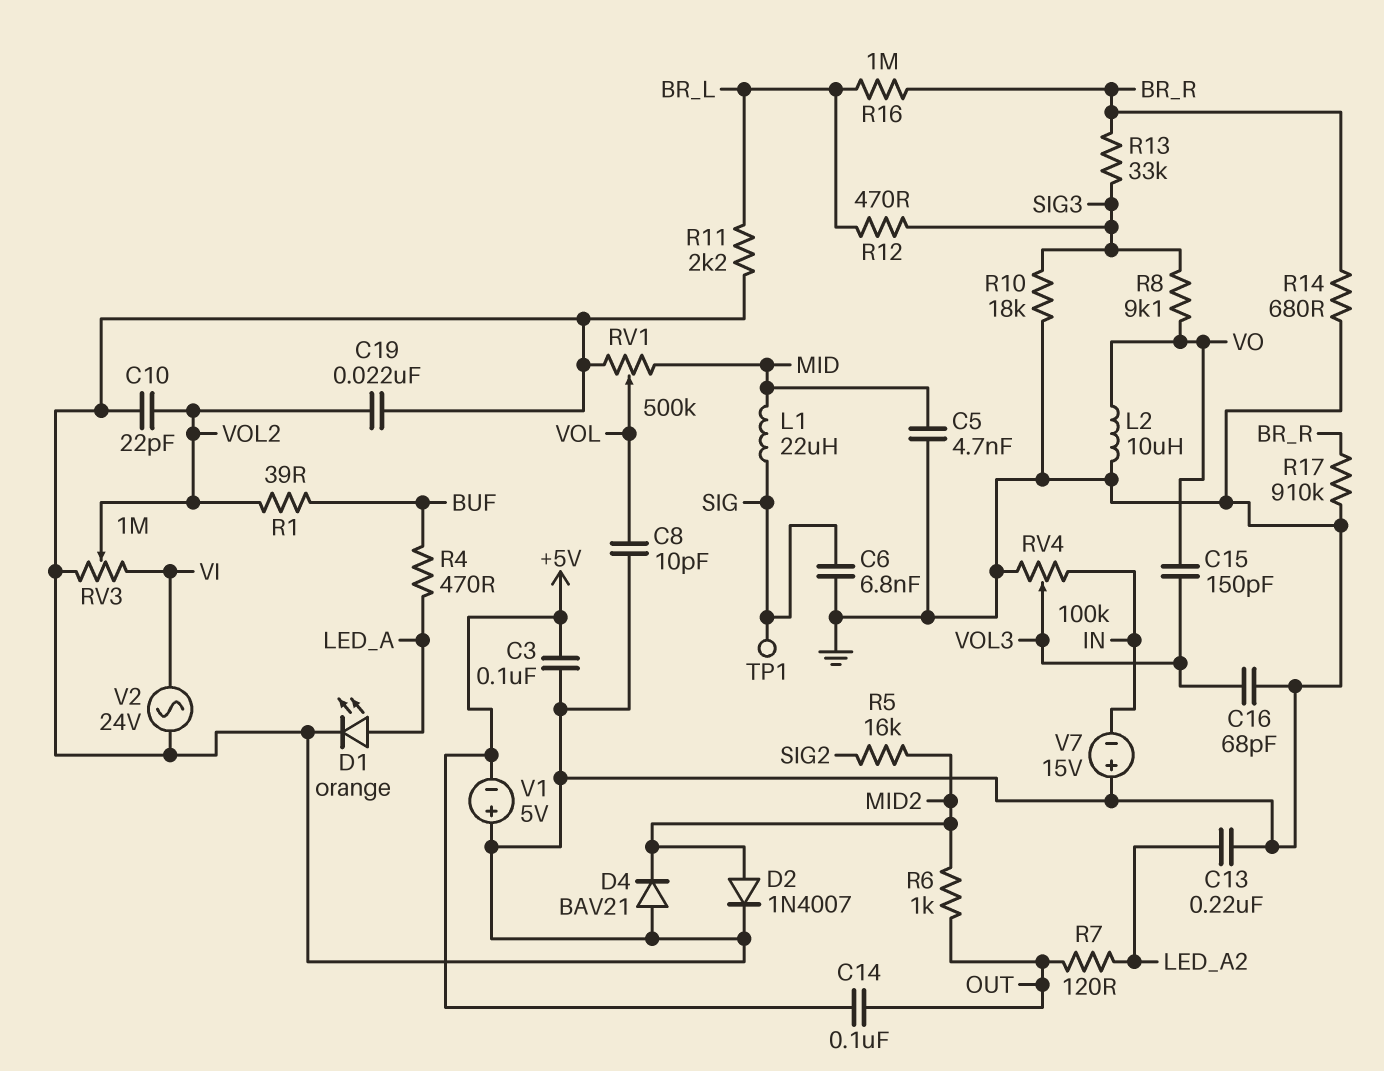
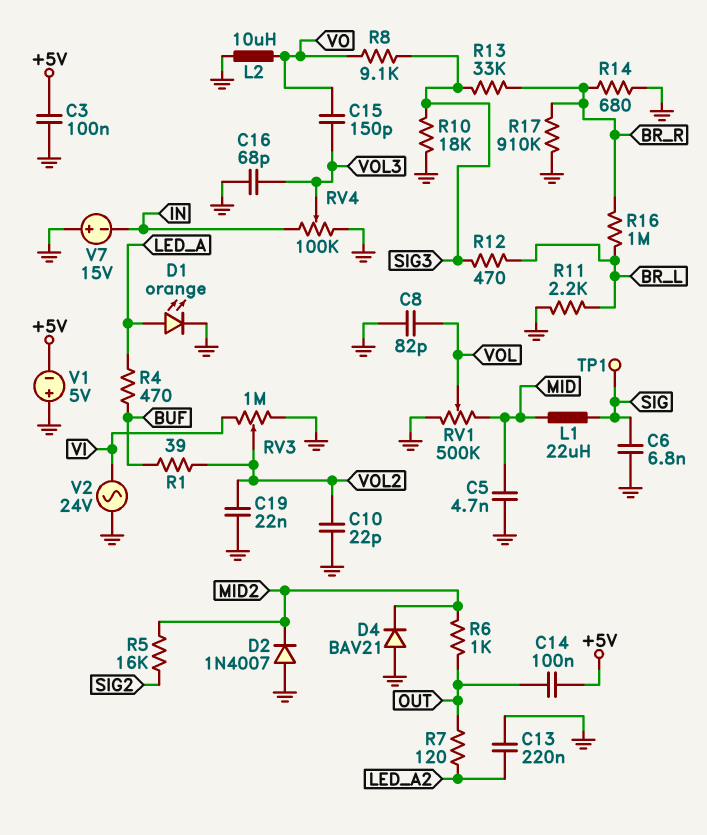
C8: 10pF (GND, VOL) -> 82pF (GND, VOL)
D2: diode 1N4007 (A MID2, K GND) -> diode 1N4007 (A GND, K MID2)

